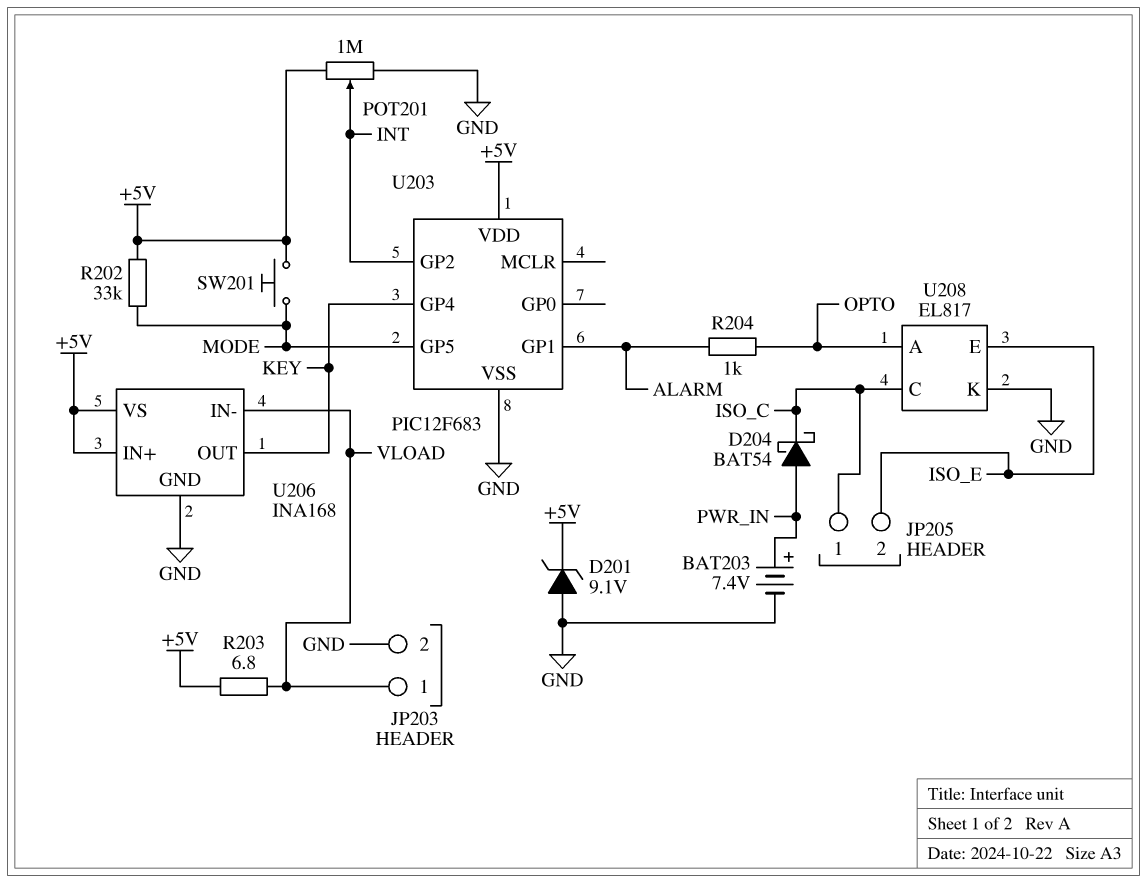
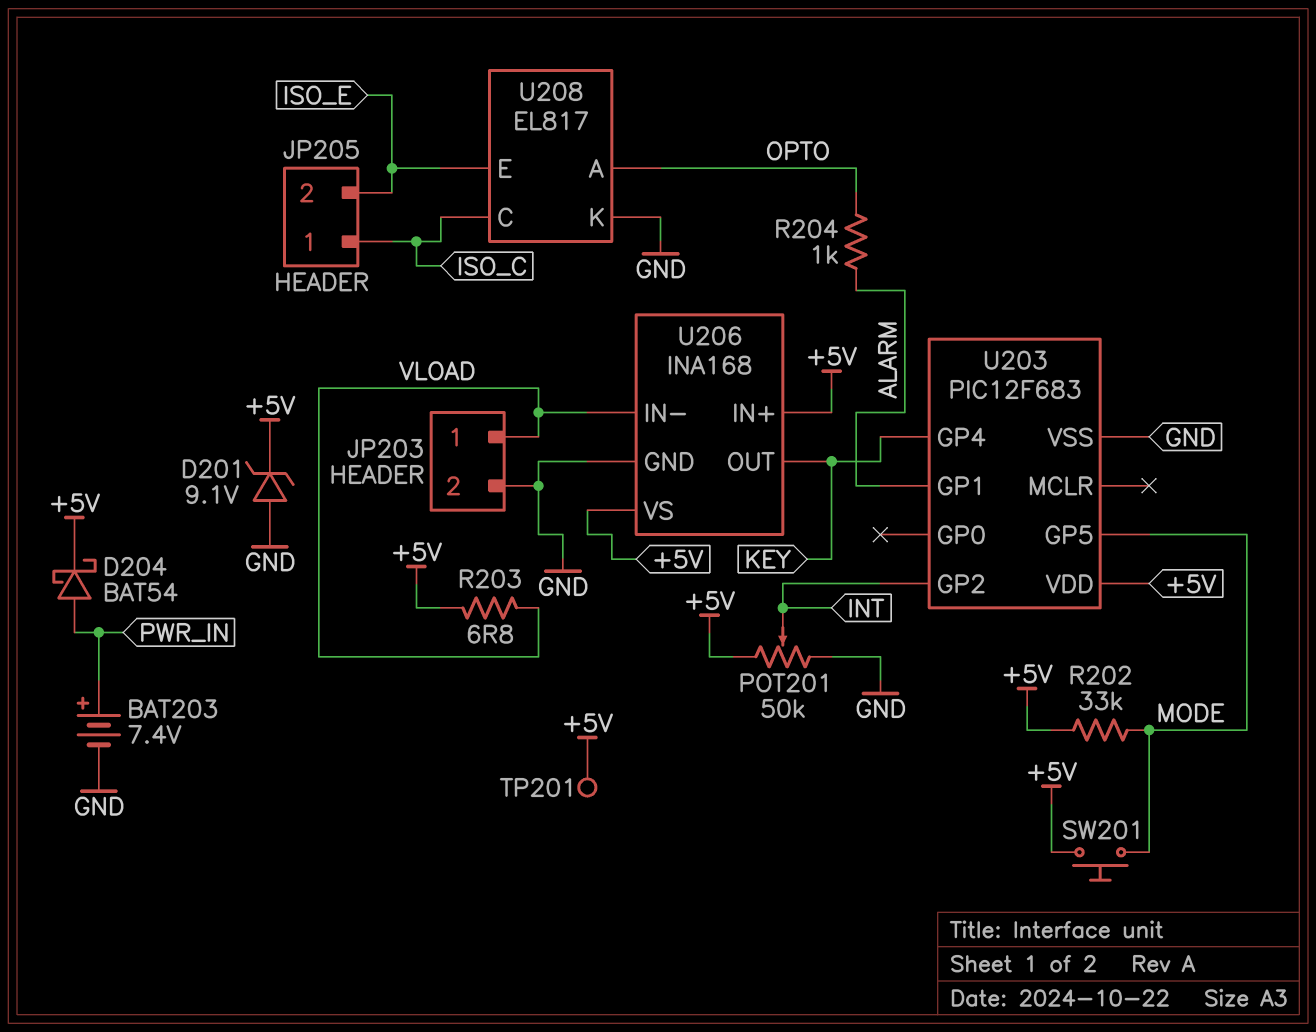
D204: schottky BAT54 (A PWR_IN, K ISO_C) -> schottky BAT54 (A PWR_IN, K +5V)
POT201: 1M (+5V, GND, wiper INT) -> 50k (+5V, GND, wiper INT)
TP201: none -> test point (+5V)

